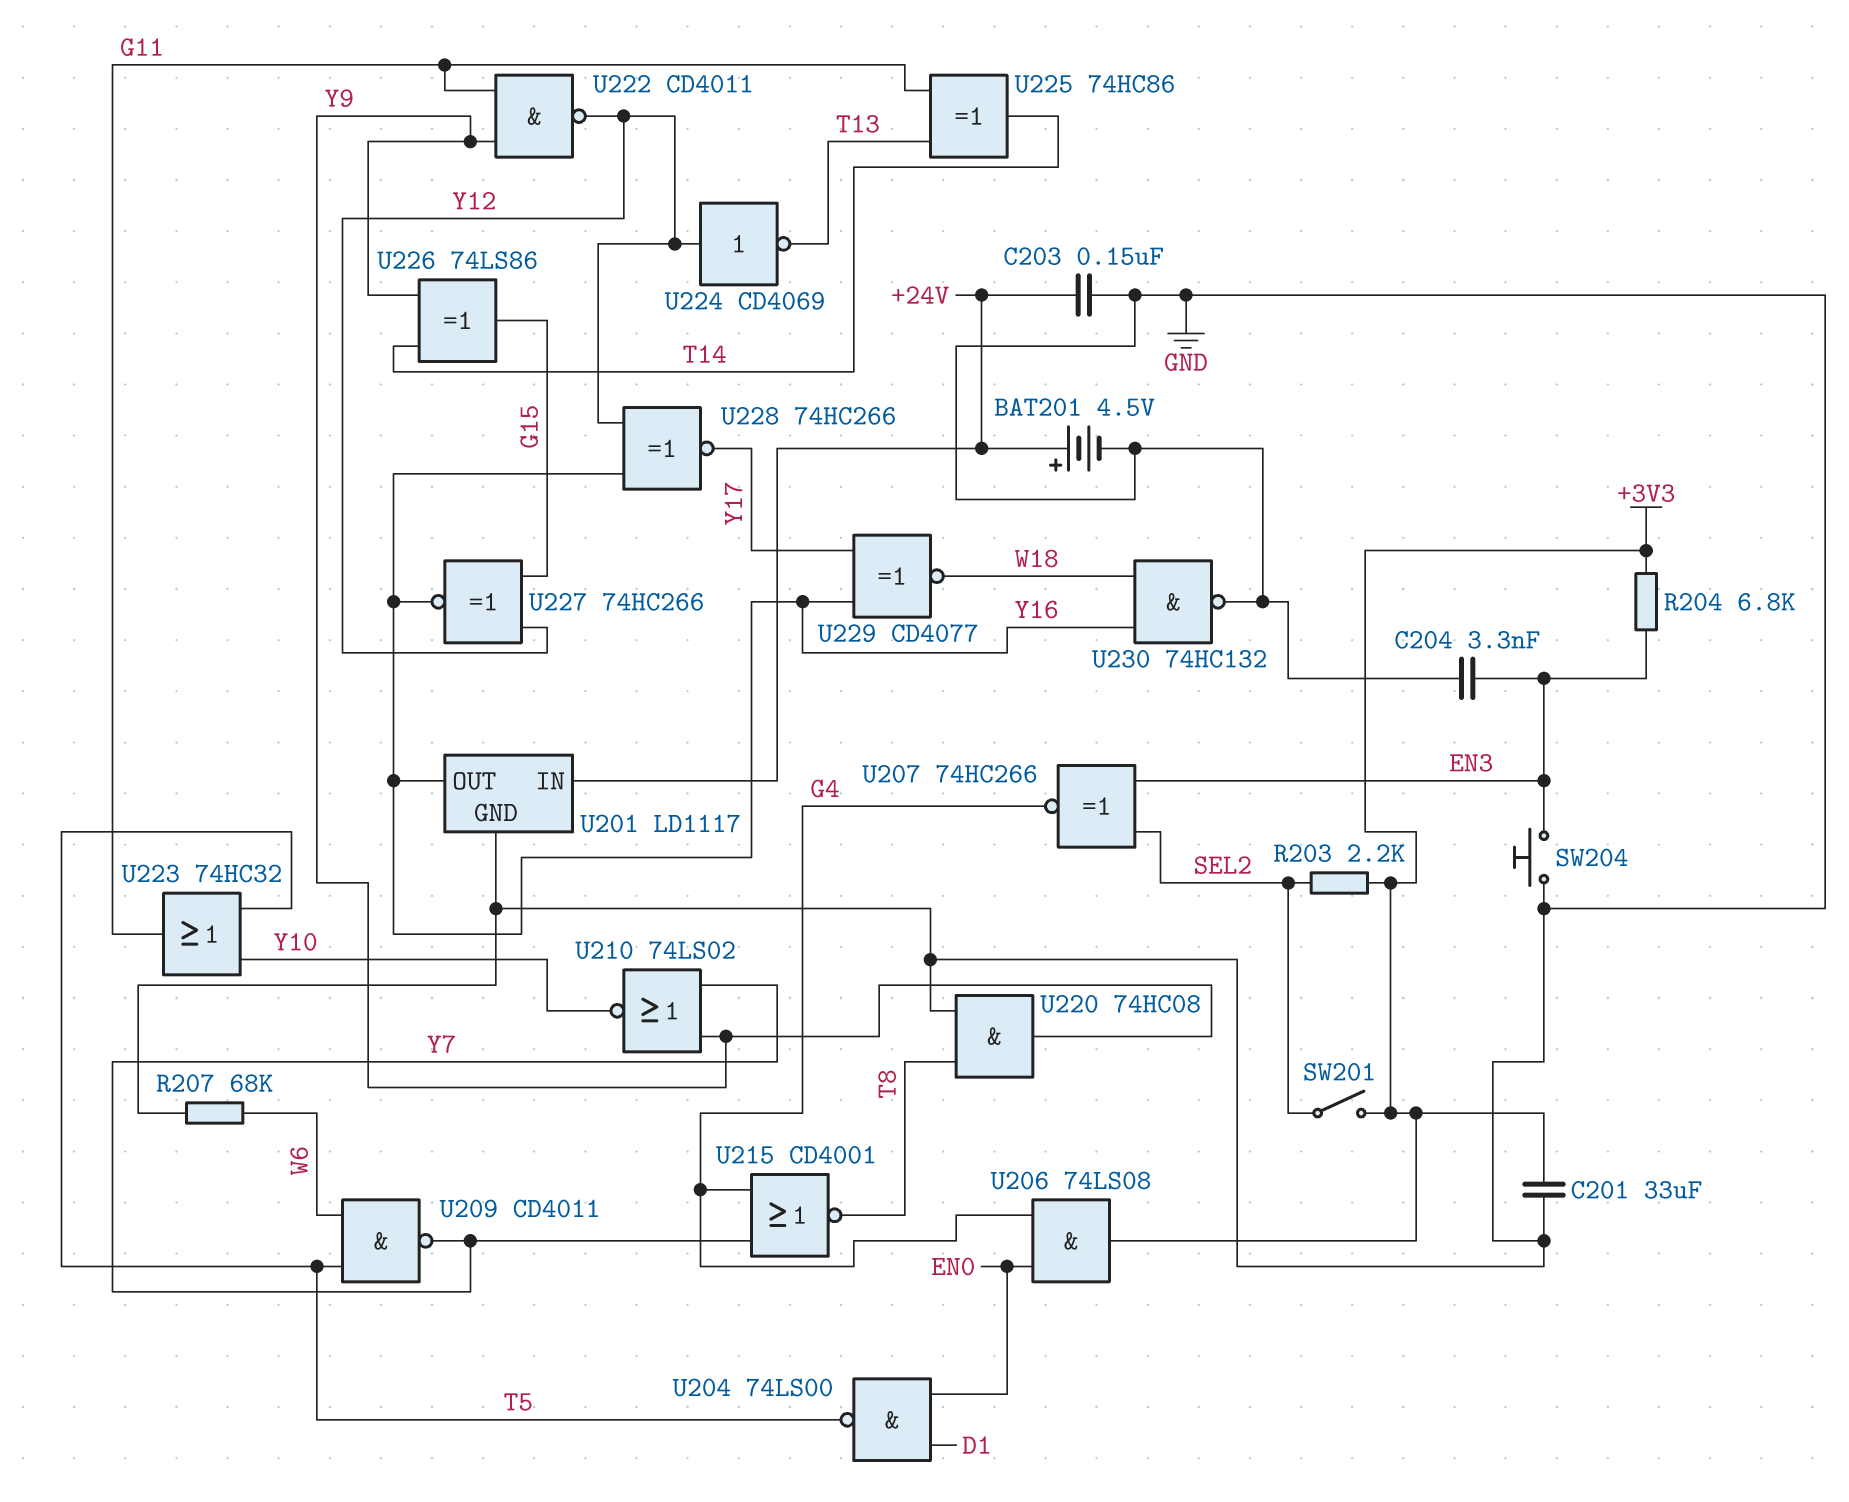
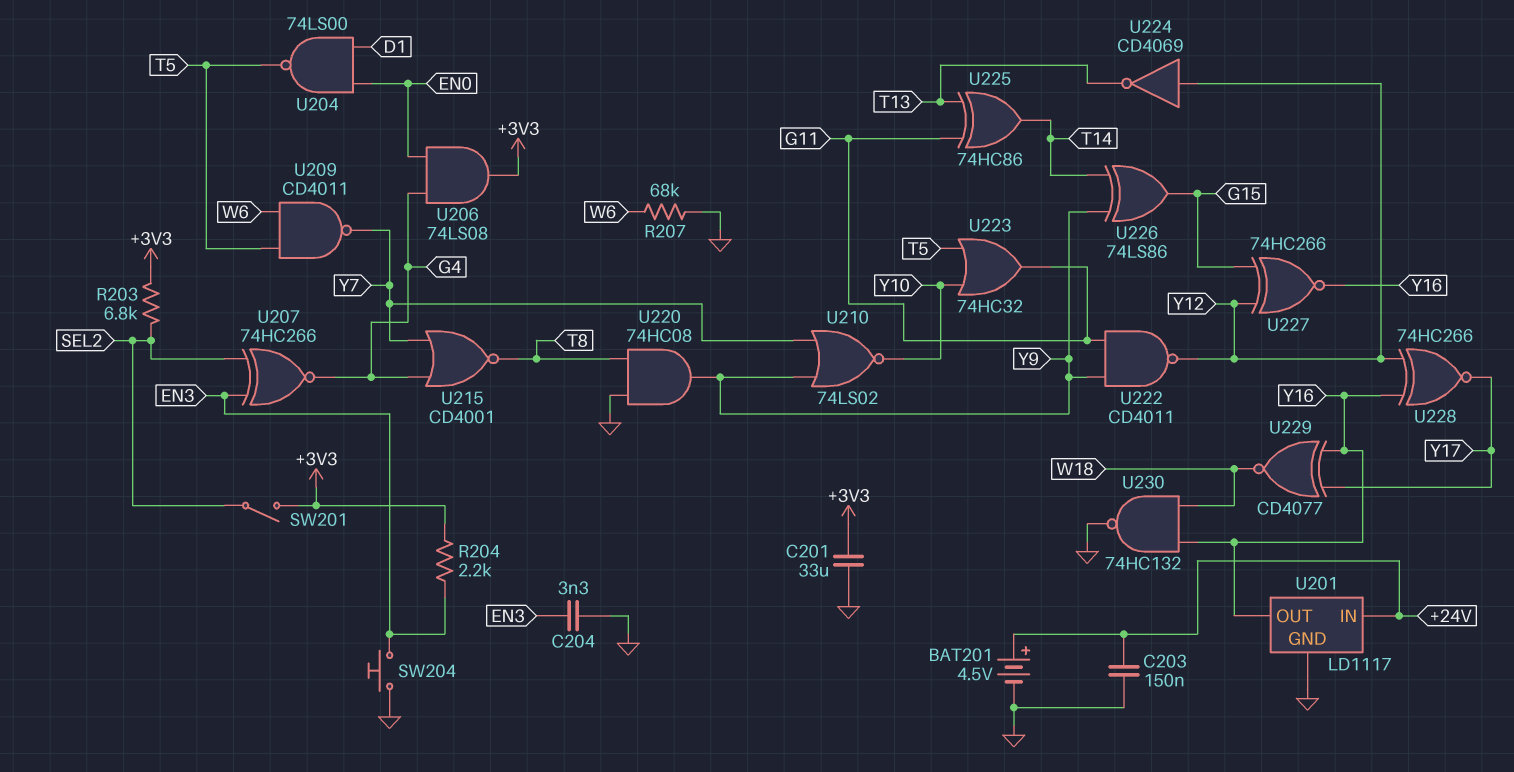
R203: 2.2k (+3V3, SEL2) -> 6.8k (+3V3, SEL2)
R204: 6.8k (+3V3, EN3) -> 2.2k (+3V3, EN3)

